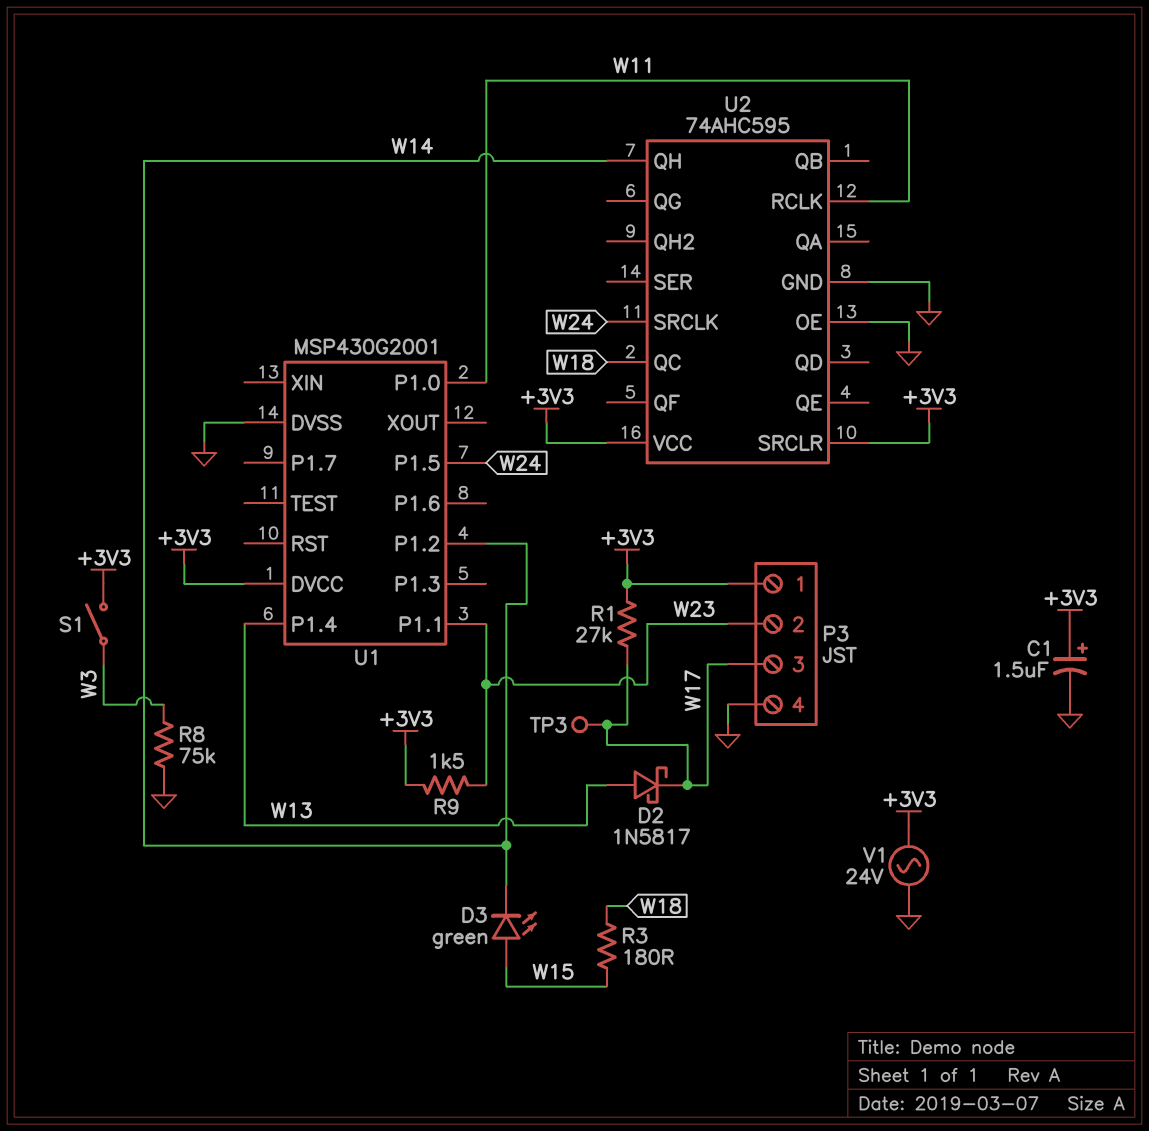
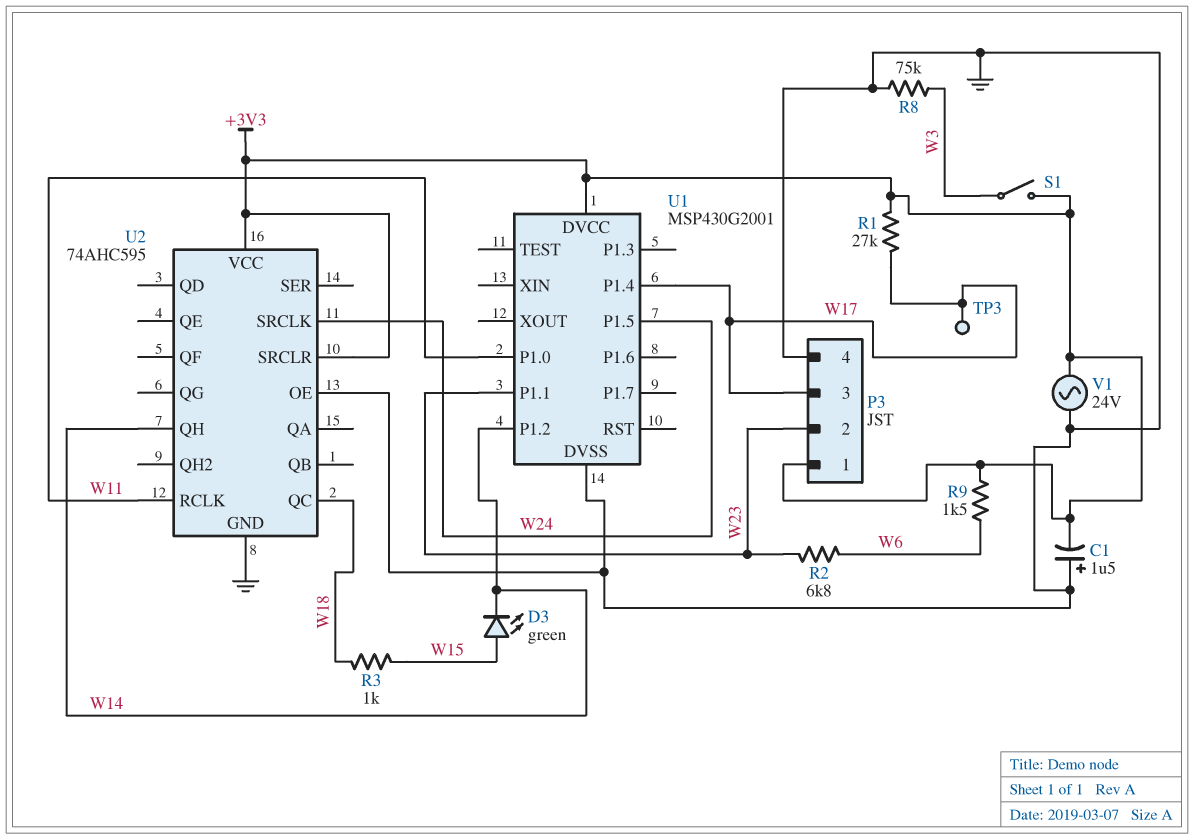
C1: 1.5uF (plus +3V3, minus GND) -> 1.5uF (plus GND, minus +3V3)
D2: schottky 1N5817 (A W13, K W17) -> none
R2: none -> 6.8k (W6, W23)
R3: 180 (W15, W18) -> 1k (W15, W18)
R9: 1.5k (+3V3, W23) -> 1.5k (+3V3, W6)
U1 pin P1.4: W13 -> W17

